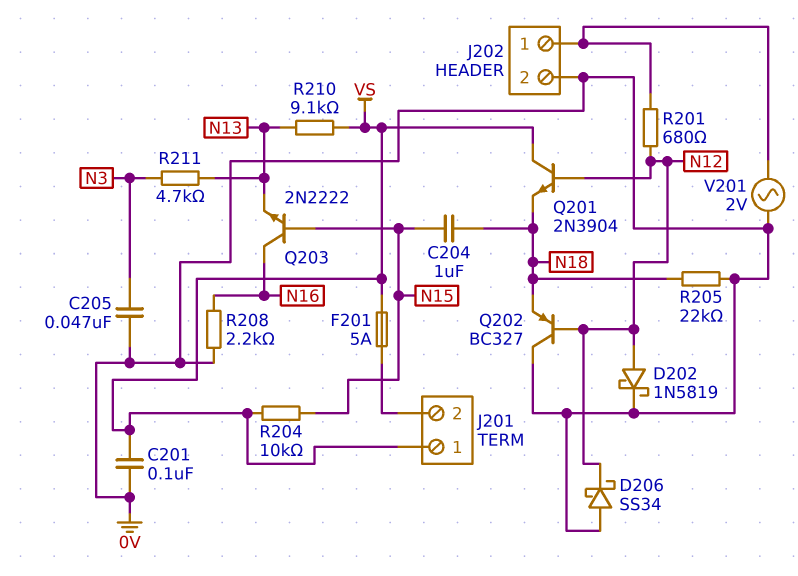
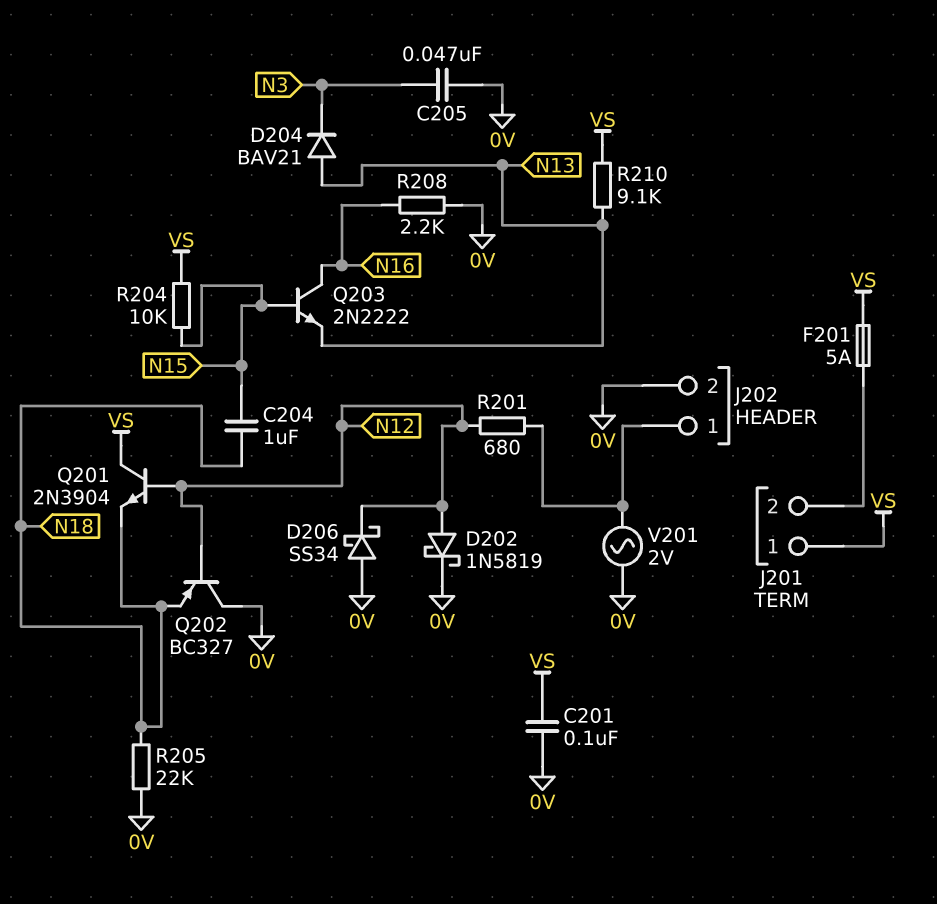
D204: none -> diode BAV21 (A N13, K N3)
R211: 4.7k (N3, N13) -> none

